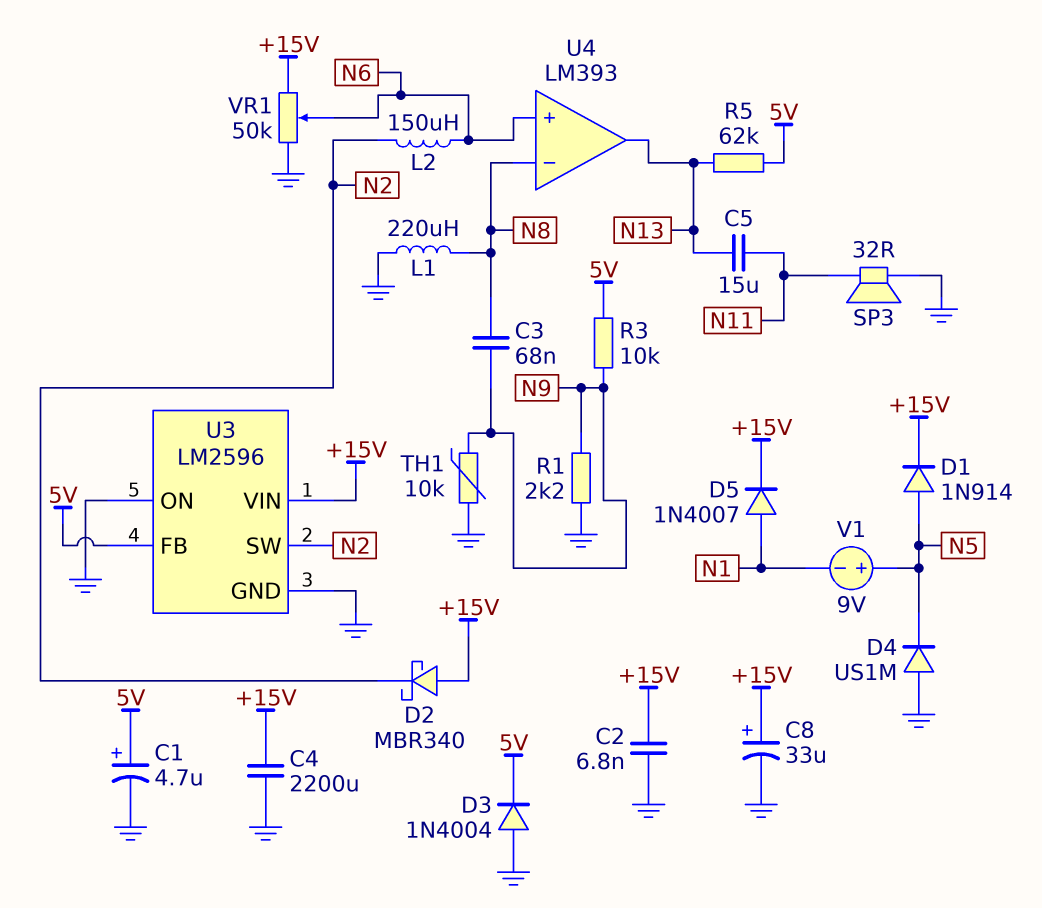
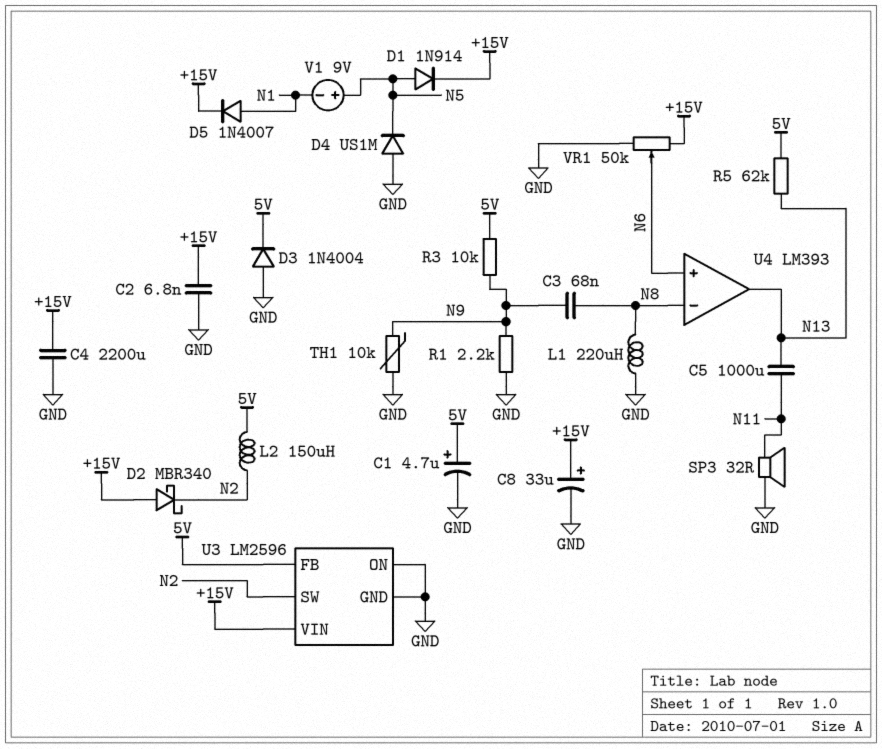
C5: 15uF (N11, N13) -> 1000uF (N11, N13)
L2: 150uH (N2, N6) -> 150uH (5V, N2)

